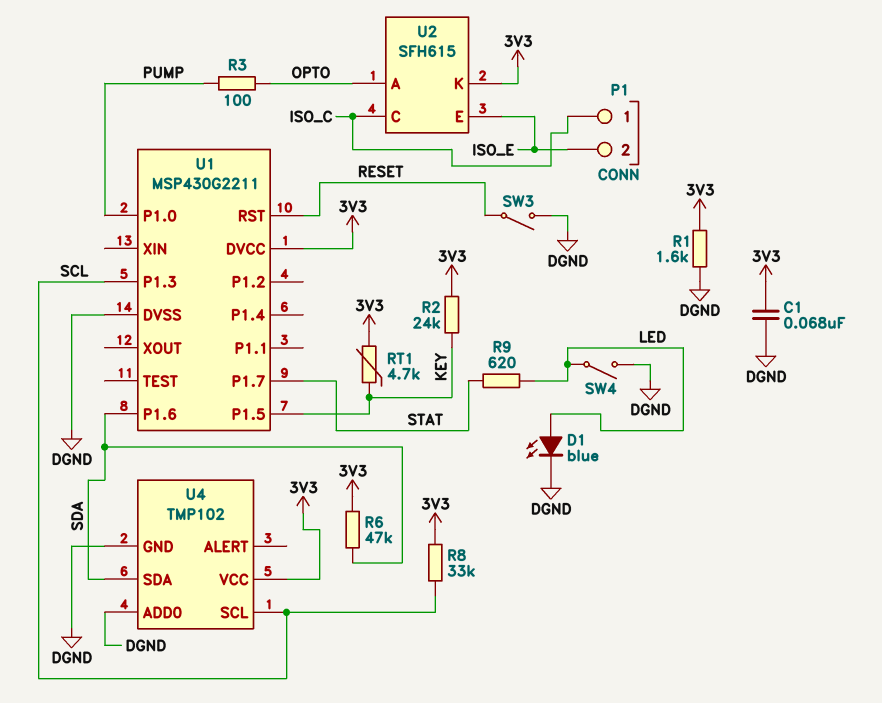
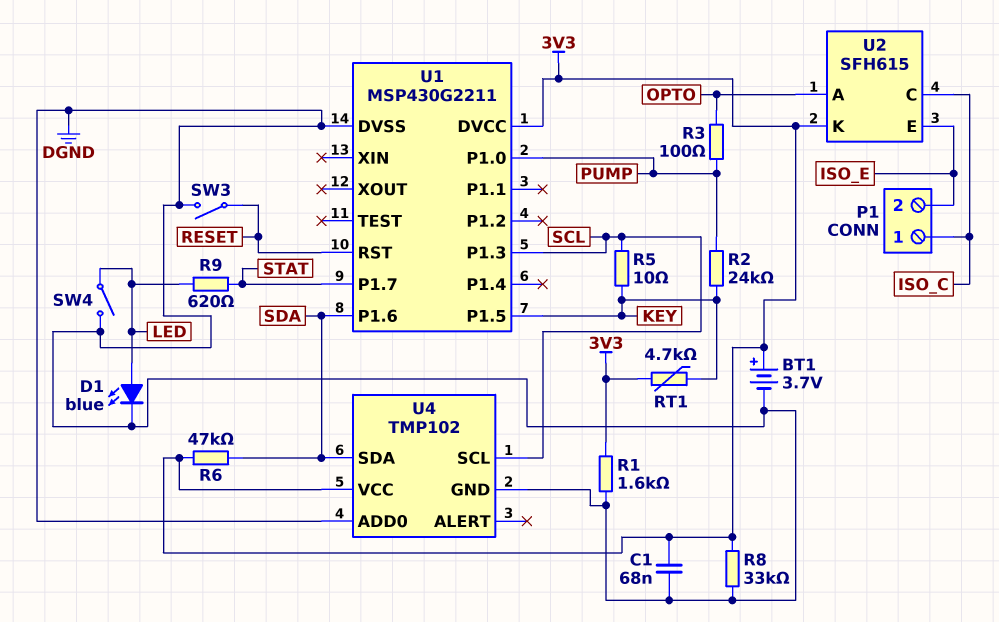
BT1: none -> 3.7V (plus 3V3, minus DGND)
R2: 24k (3V3, KEY) -> 24k (KEY, PUMP)
R5: none -> 10 (KEY, SCL)
R8: 33k (3V3, SCL) -> 33k (3V3, DGND)

